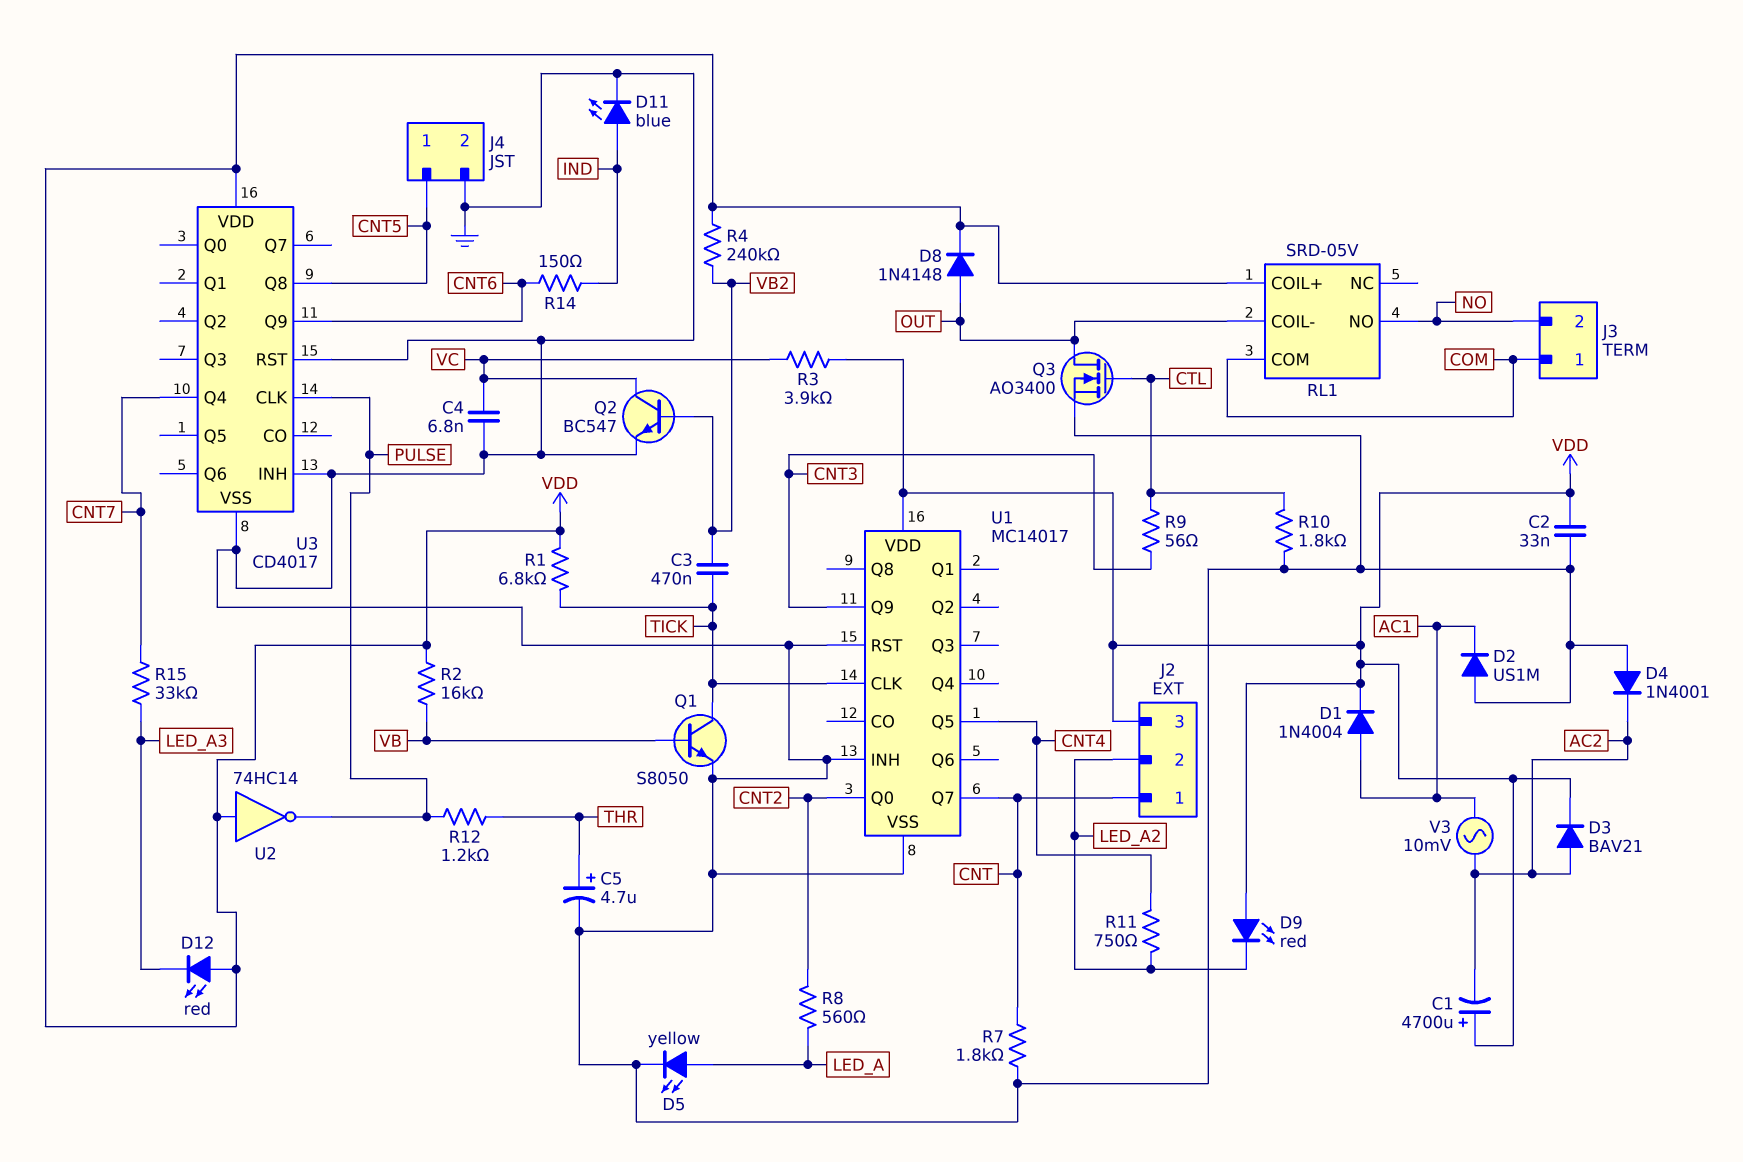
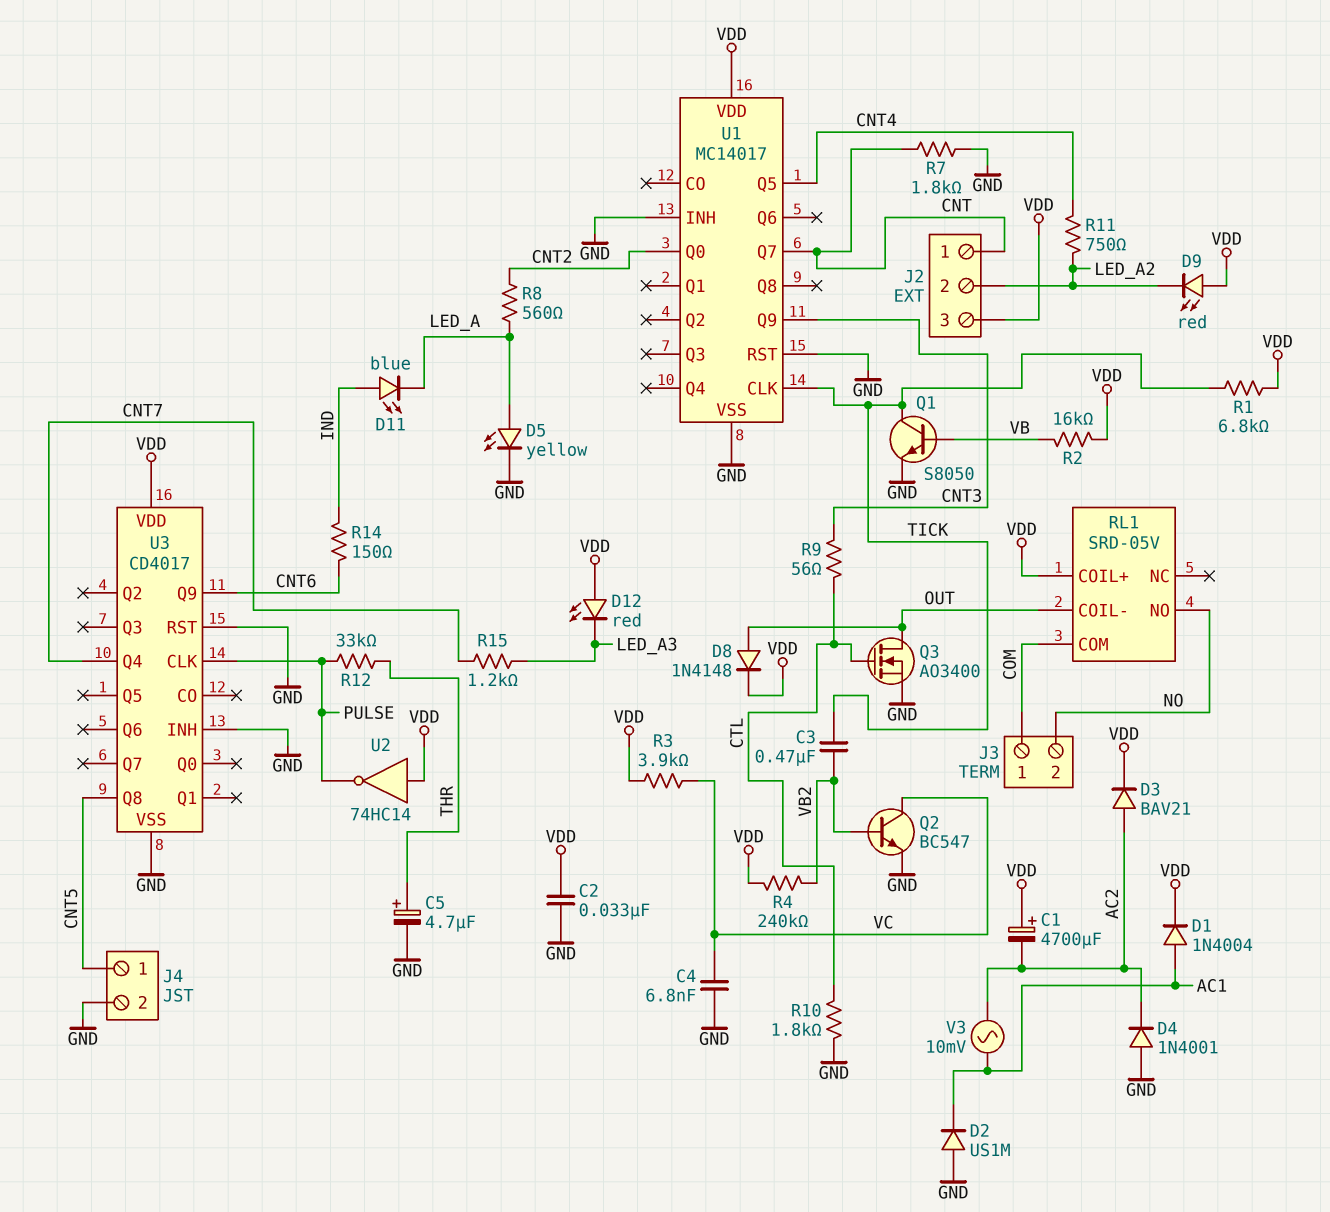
D11: LED blue (A IND, K GND) -> LED blue (A IND, K LED_A)
R12: 1.2k (PULSE, THR) -> 33k (PULSE, THR)
R15: 33k (CNT7, LED_A3) -> 1.2k (CNT7, LED_A3)

